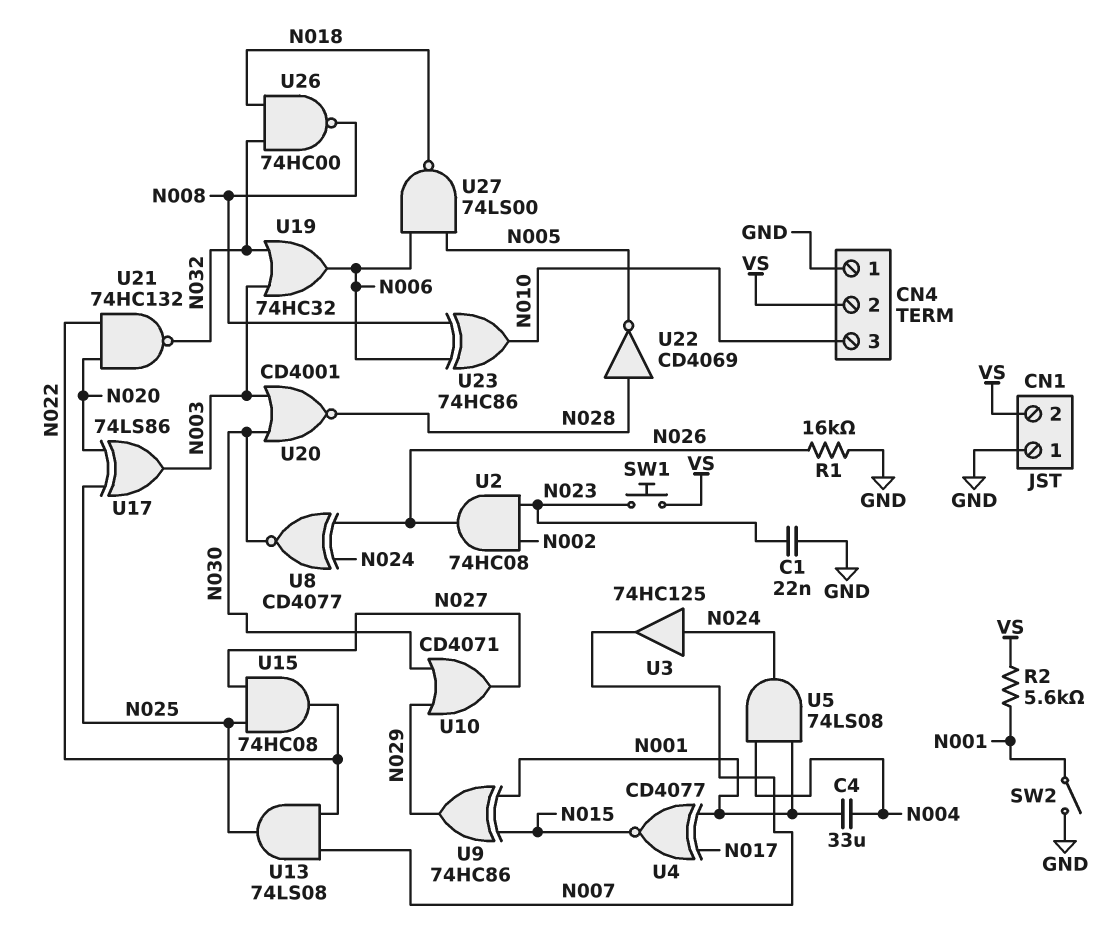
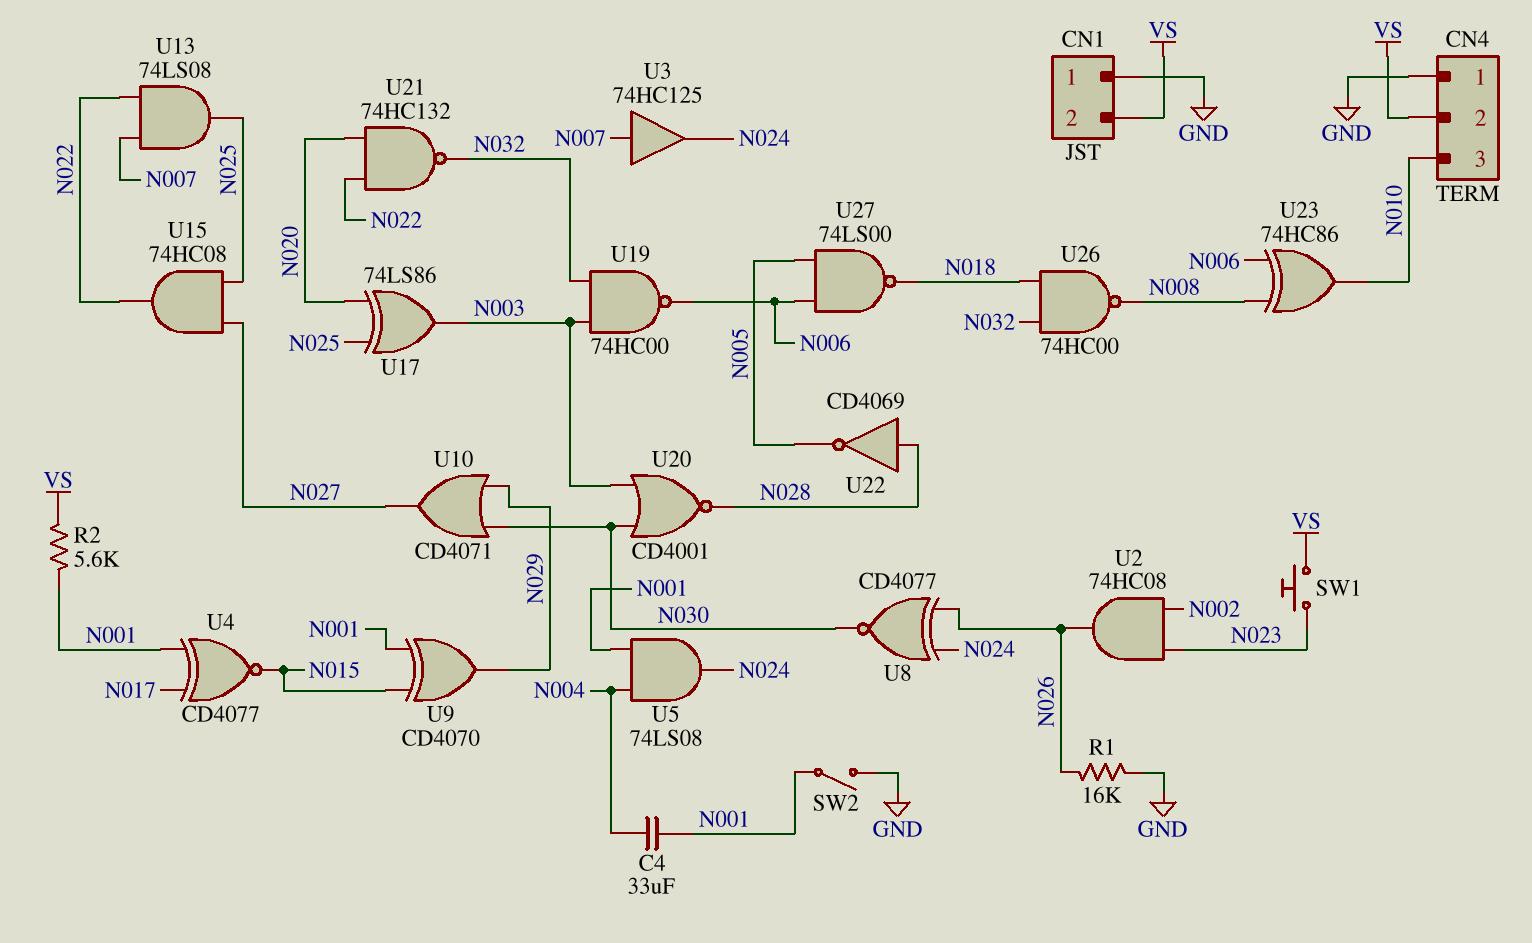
C1: 22nF (GND, N023) -> none
U3: buffer 74HC125 (in N024, out N007) -> buffer 74HC125 (in N007, out N024)
U9: XOR 74HC86 (in N001, in N015, out N029) -> XOR CD4070 (in N001, in N015, out N029)
U19: OR 74HC32 (in N003, in N032, out N006) -> NAND 74HC00 (in N003, in N032, out N006)

